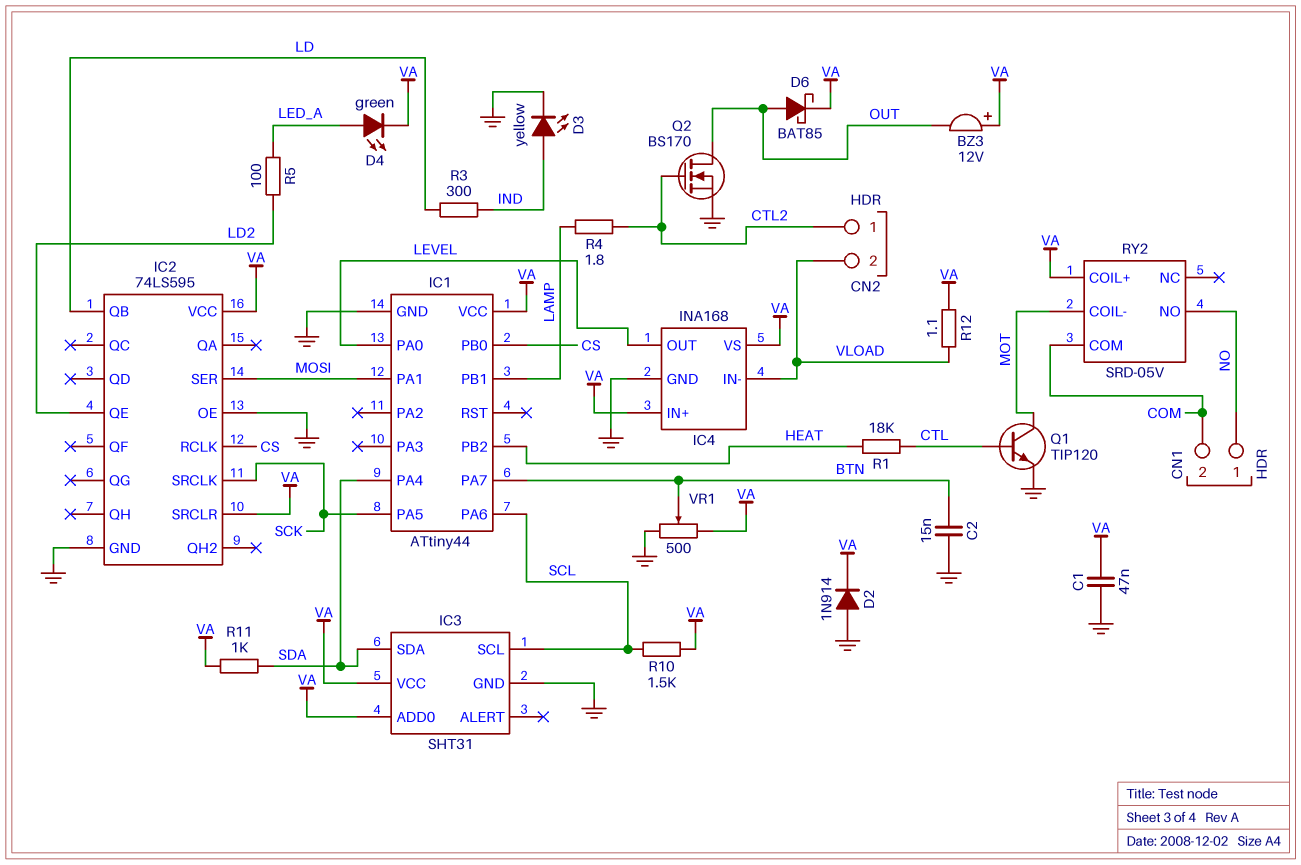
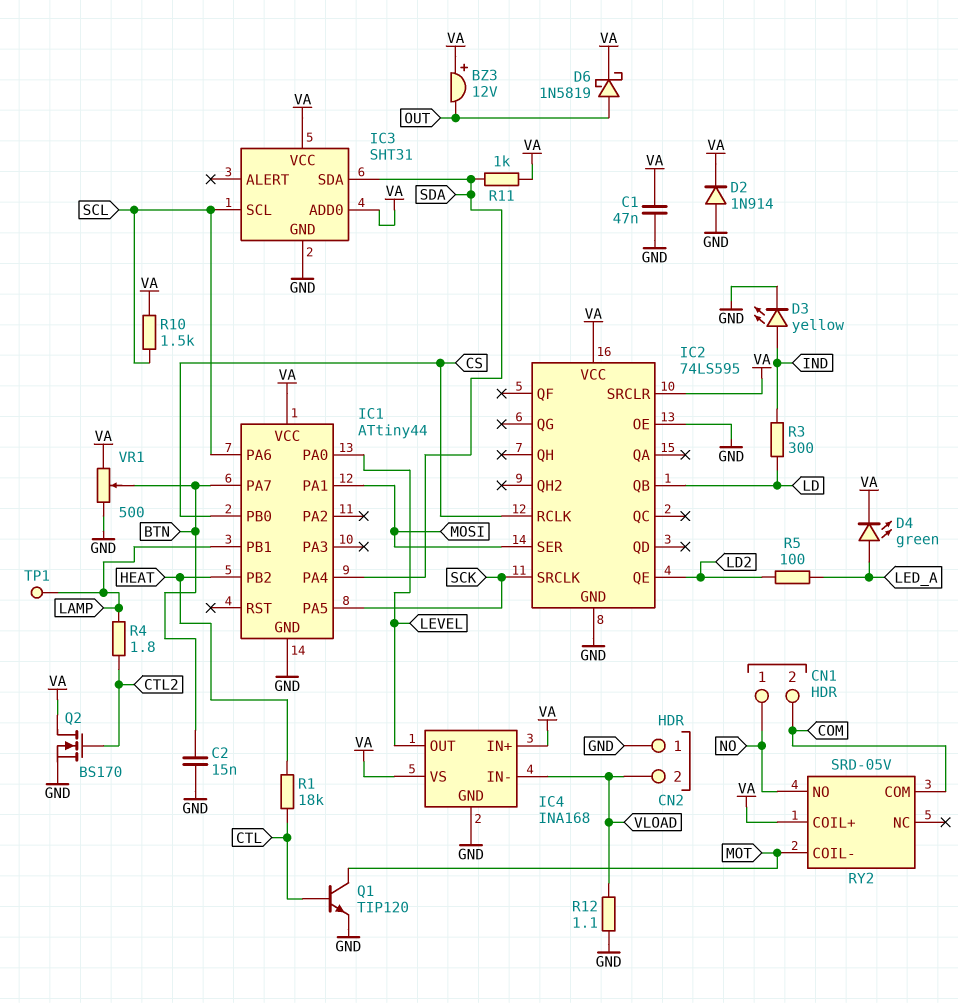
CN2 pin 1: CTL2 -> GND
D6: schottky BAT85 (A OUT, K VA) -> schottky 1N5819 (A OUT, K VA)
Q2: NMOS BS170 (G CTL2, D OUT, S GND) -> NMOS BS170 (G CTL2, D VA, S GND)
R12: 1.1 (VA, VLOAD) -> 1.1 (GND, VLOAD)
TP1: none -> test point (LAMP)

